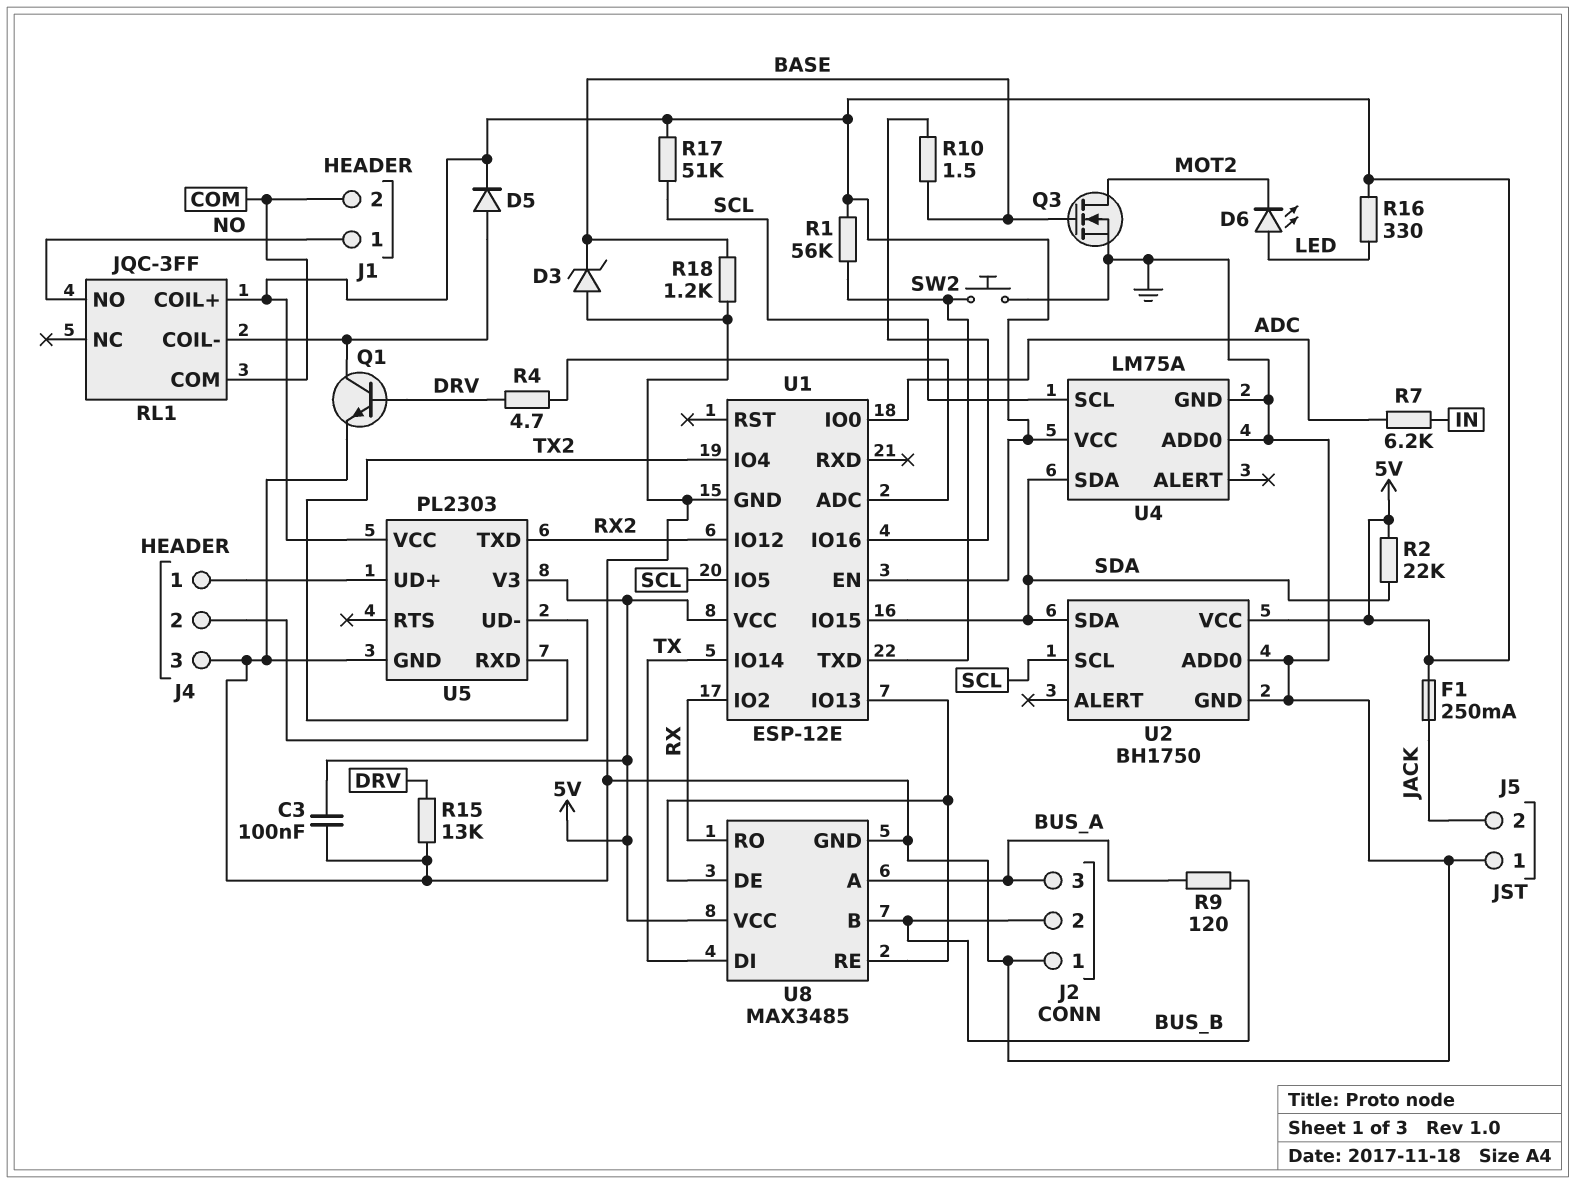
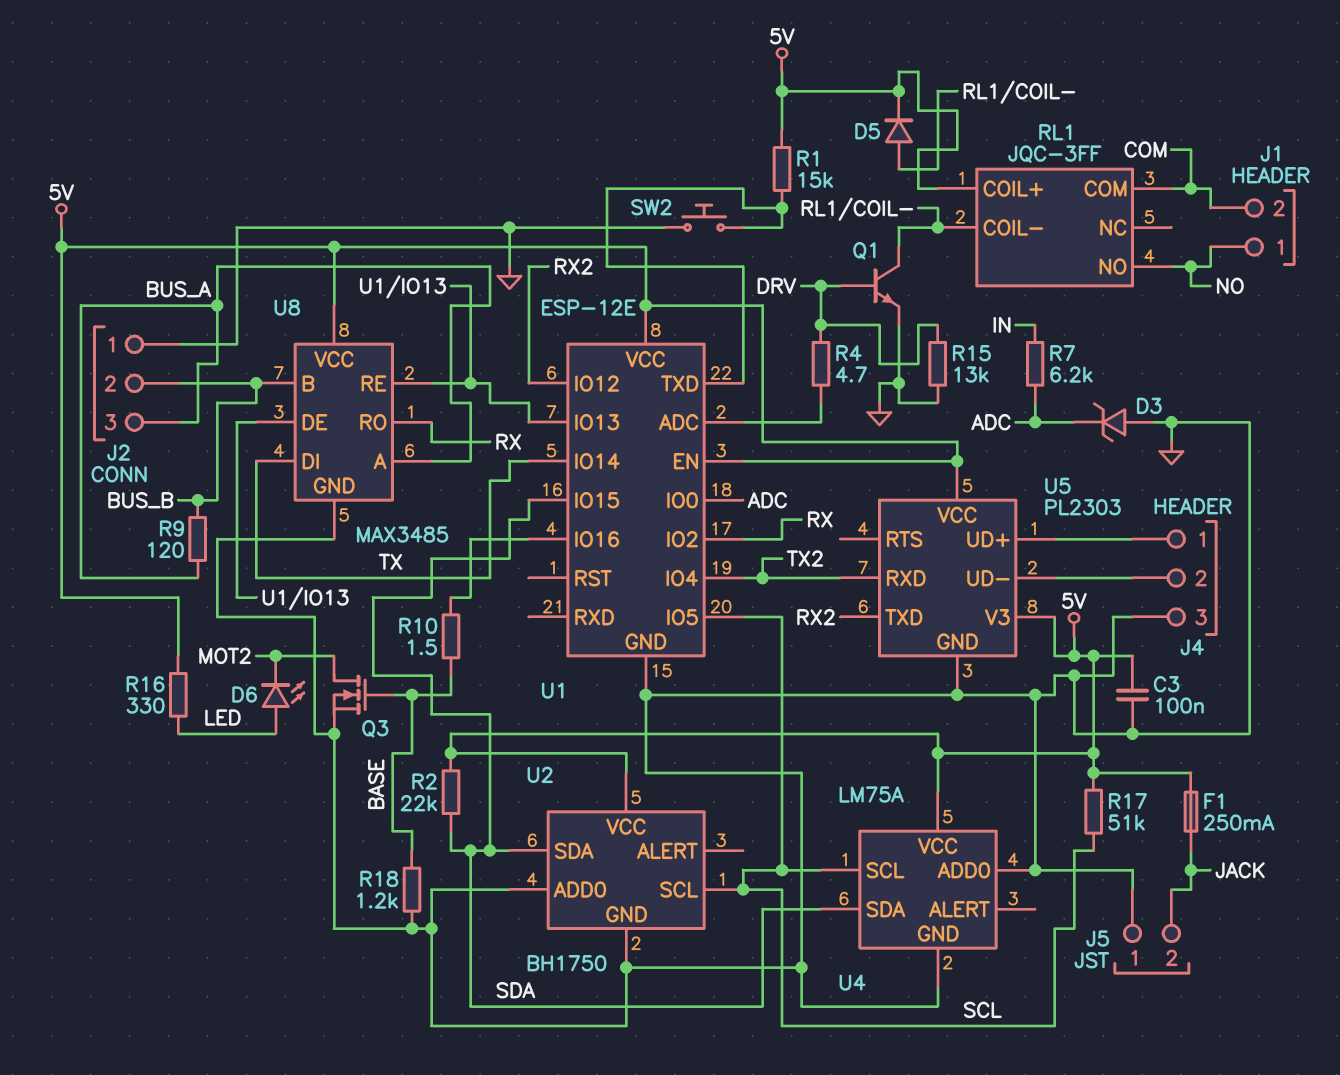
D3: zener (A GND, K BASE) -> zener (A GND, K ADC)
R1: 56k (5V, U1/TXD) -> 15k (5V, U1/TXD)

